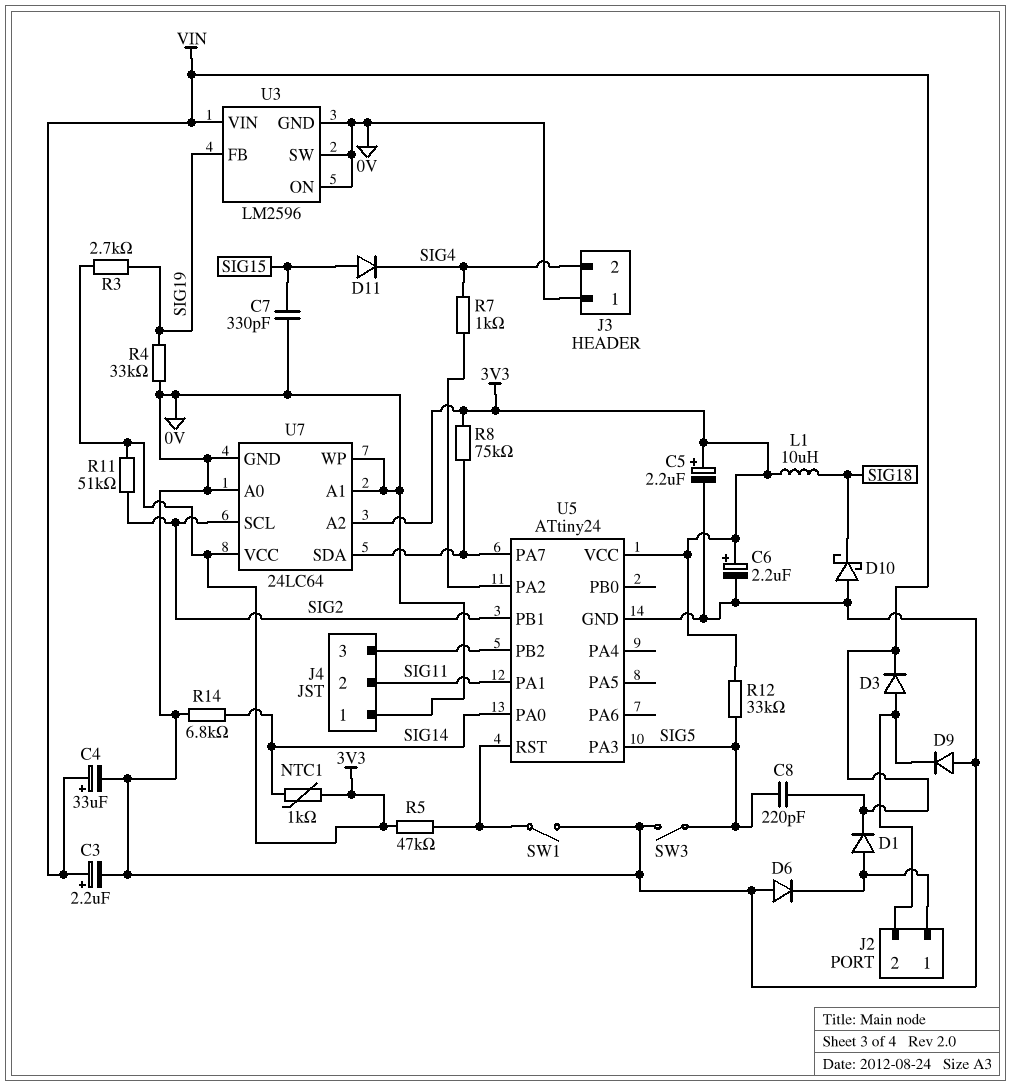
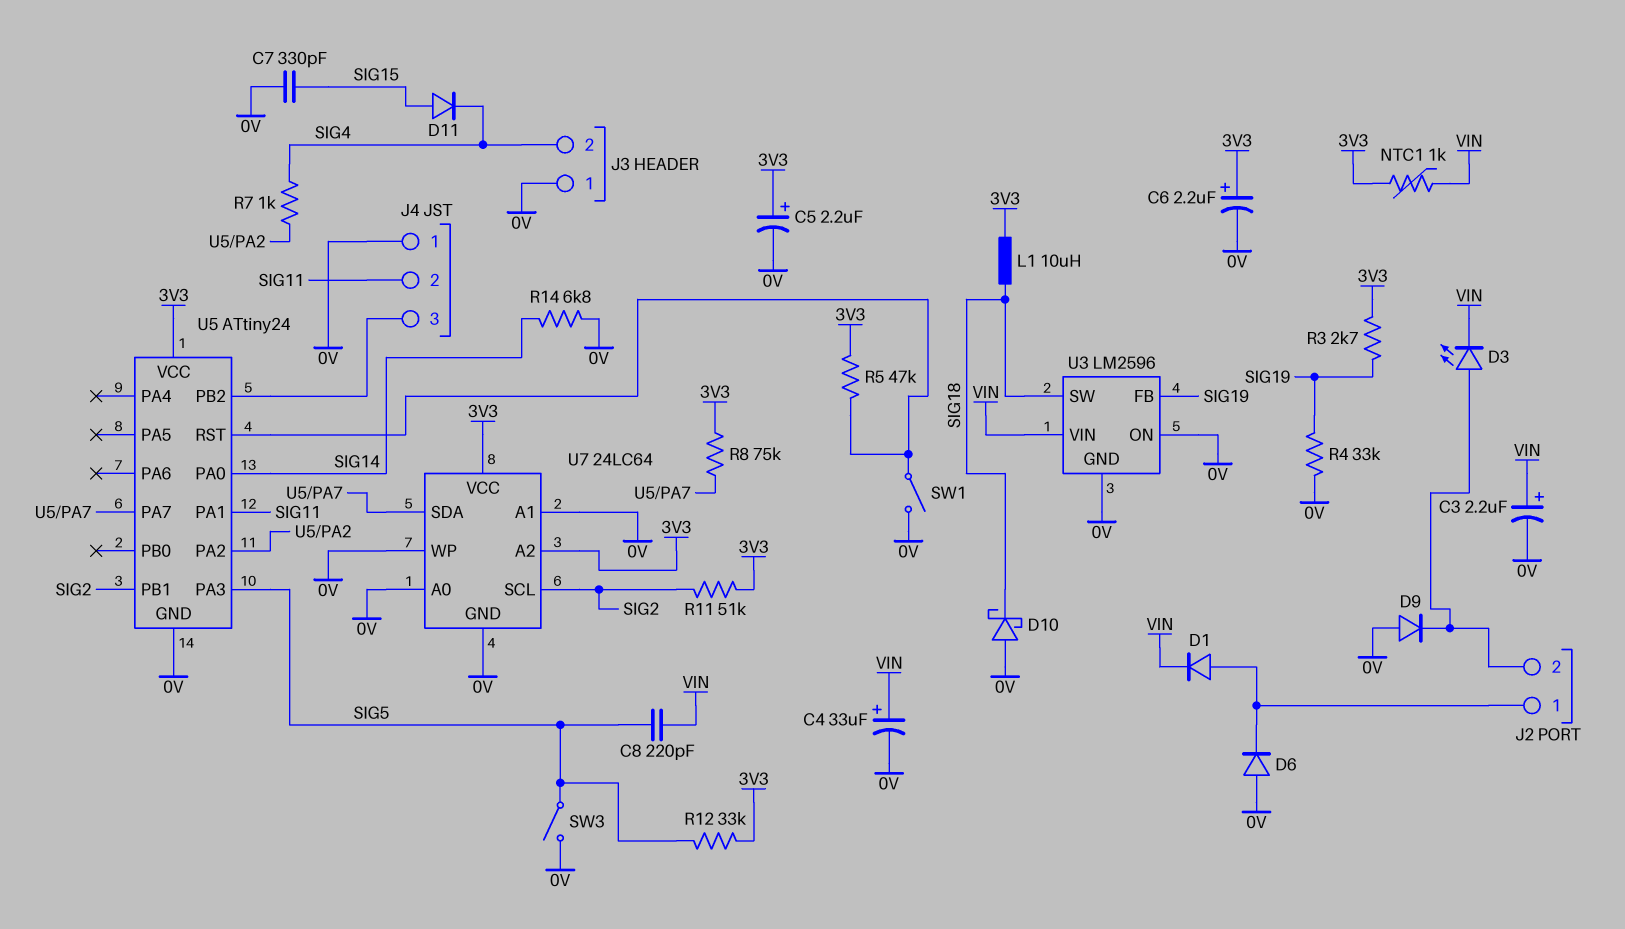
D3: diode (A J2/2, K VIN) -> LED (A J2/2, K VIN)
NTC1: 1k (3V3, SIG14) -> 1k (3V3, VIN)
U3 pin SW: 0V -> SIG18

